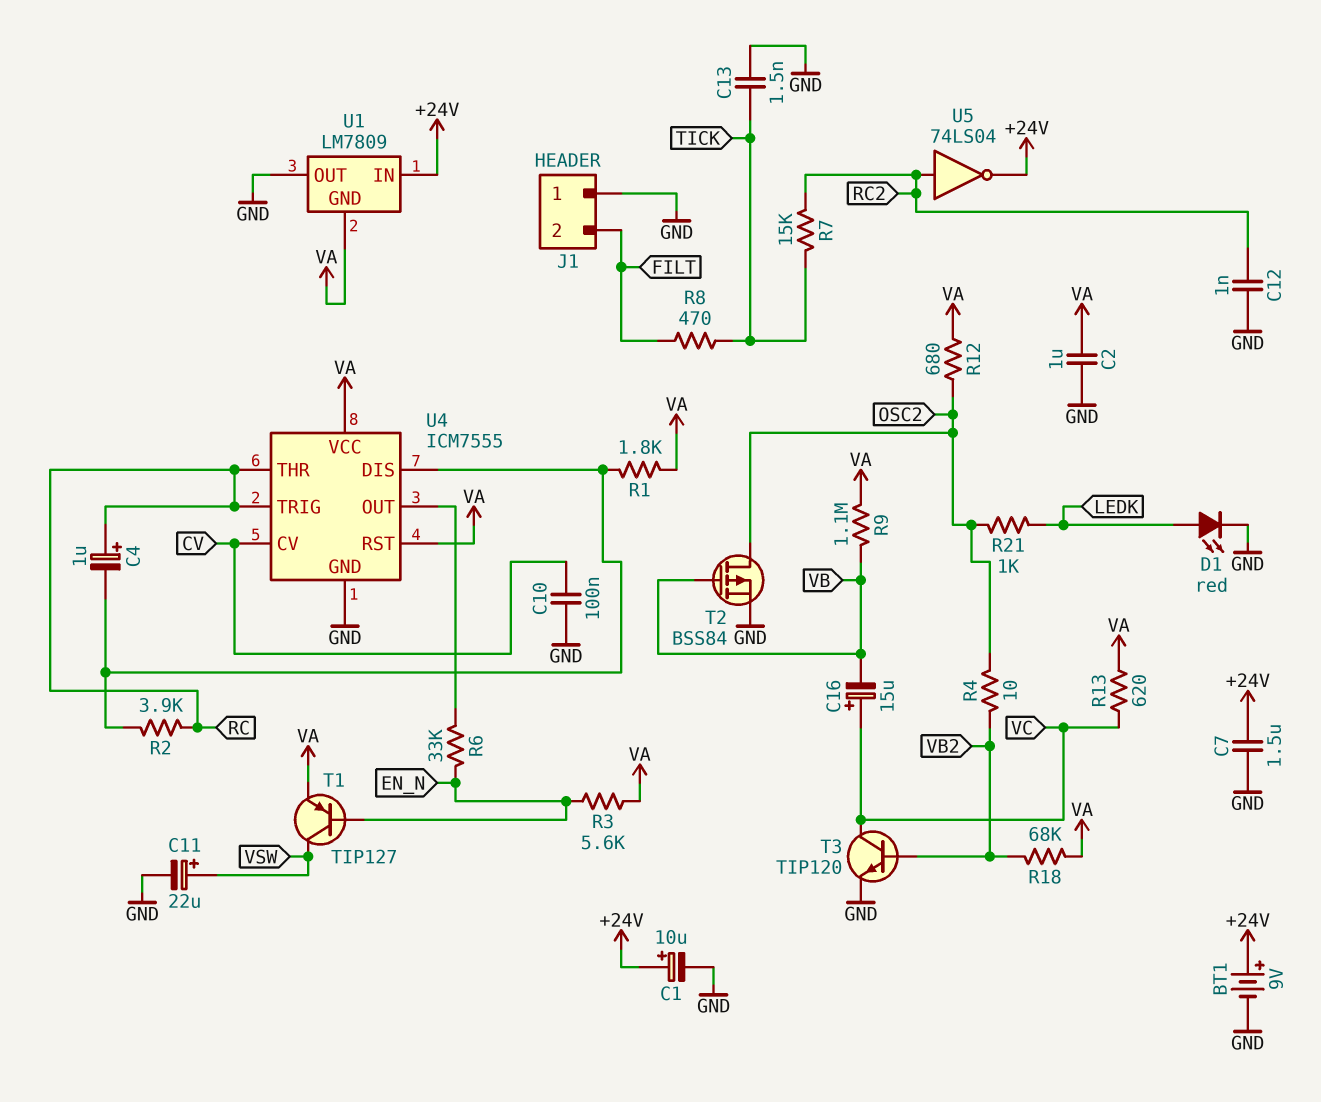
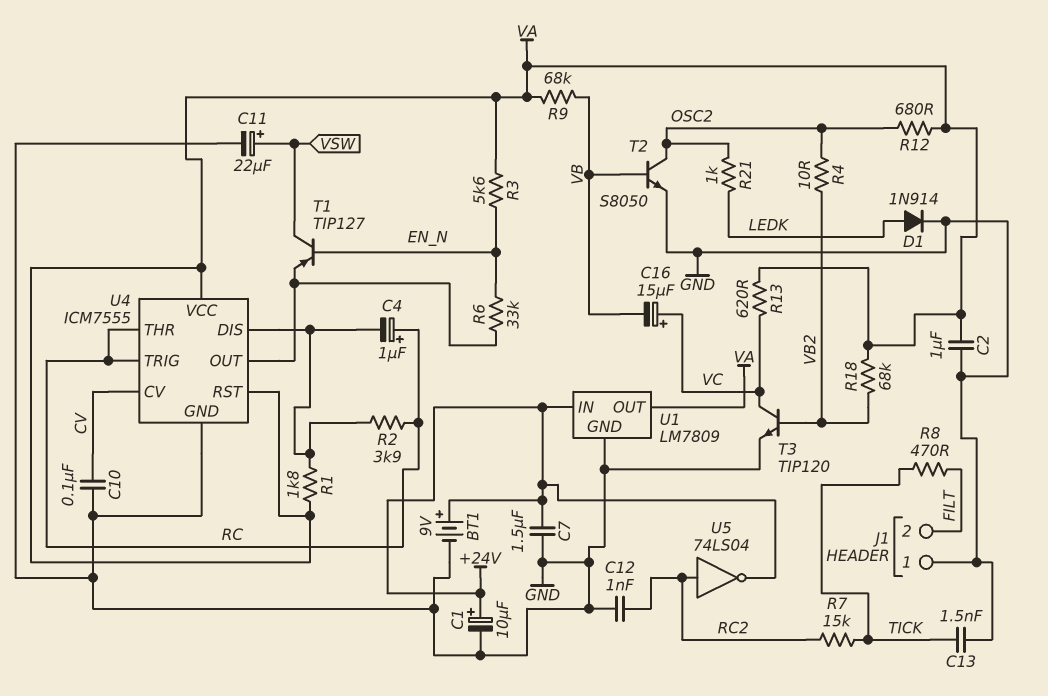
D1: LED red (A LEDK, K GND) -> diode 1N914 (A LEDK, K GND)
R9: 1.1M (VA, VB) -> 68k (VA, VB)
T1: PNP TIP127 (B EN_N, C VSW, E VA) -> PNP TIP127 (B EN_N, C VSW, E U4/OUT)
T2: PMOS BSS84 (G VB, D OSC2, S GND) -> NPN S8050 (B VB, C OSC2, E GND)
U1 pin GND: VA -> GND
U1 pin OUT: GND -> VA

